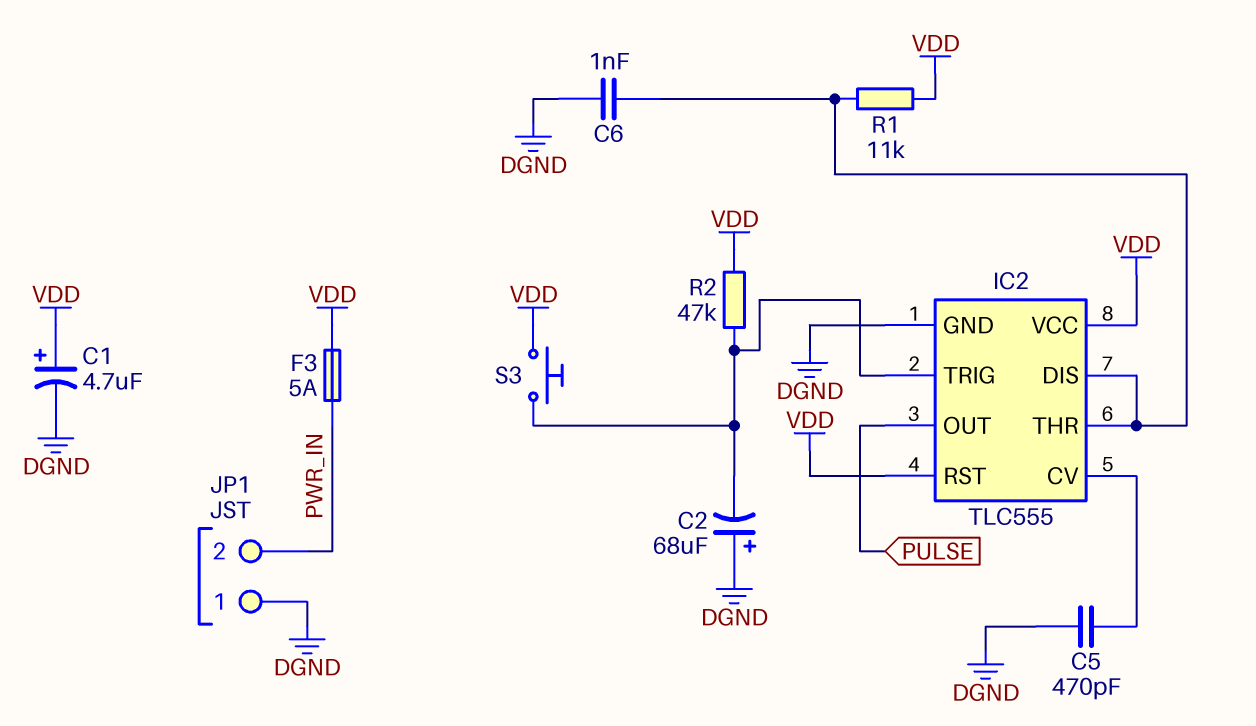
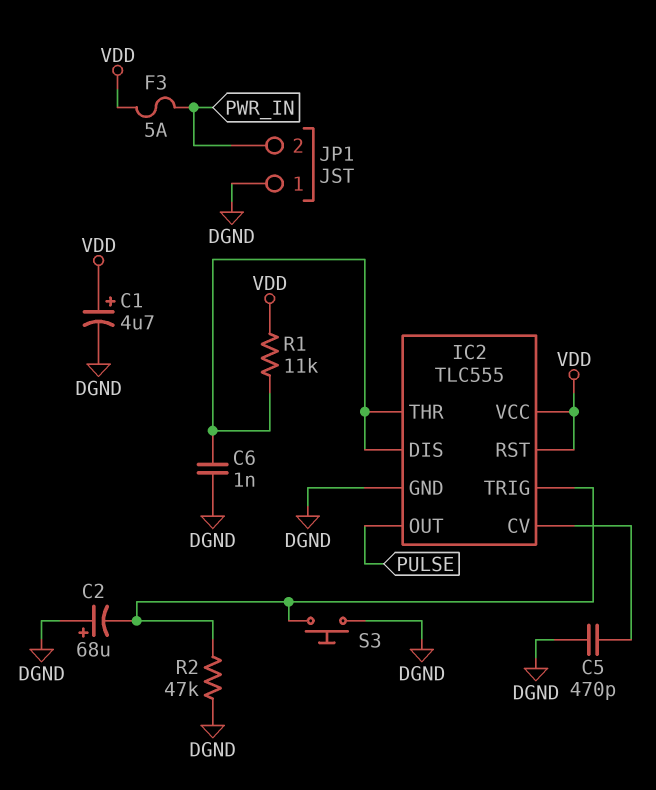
R2: 47k (IC2/TRIG, VDD) -> 47k (DGND, IC2/TRIG)
S3: button (IC2/TRIG, VDD) -> button (DGND, IC2/TRIG)

